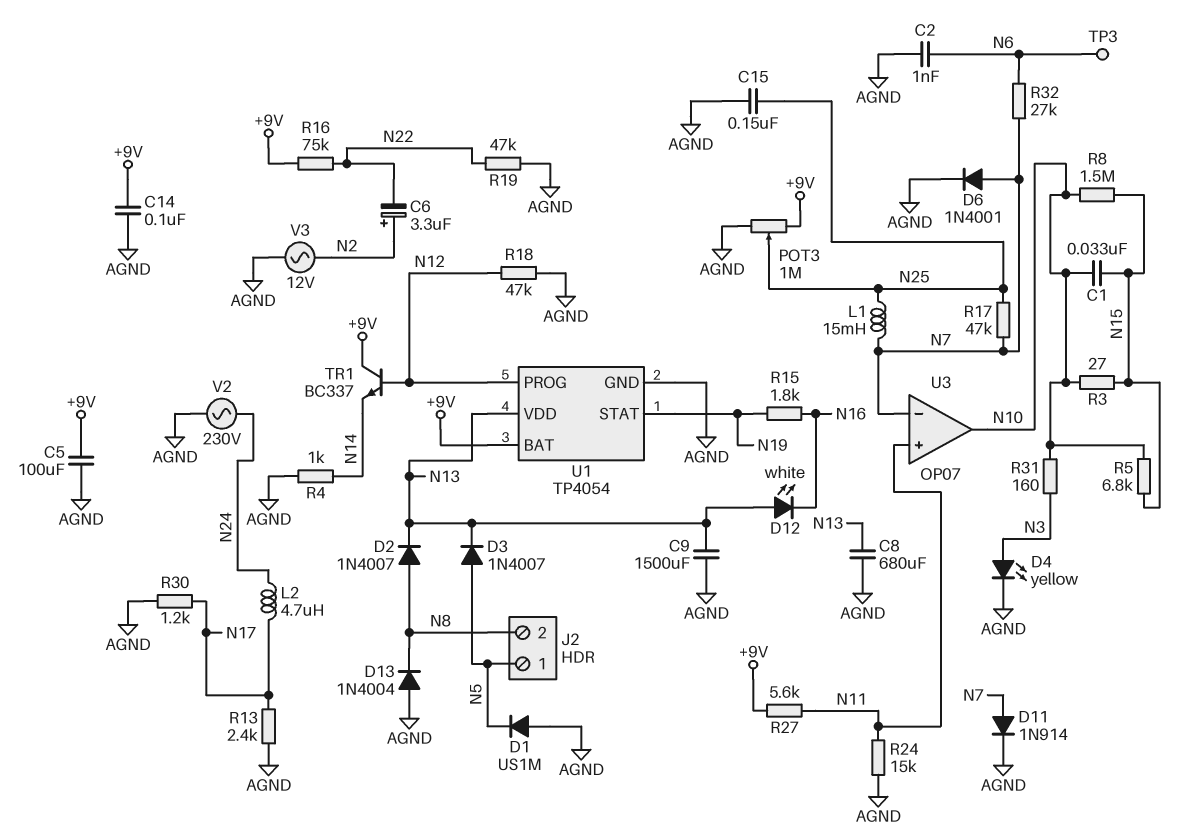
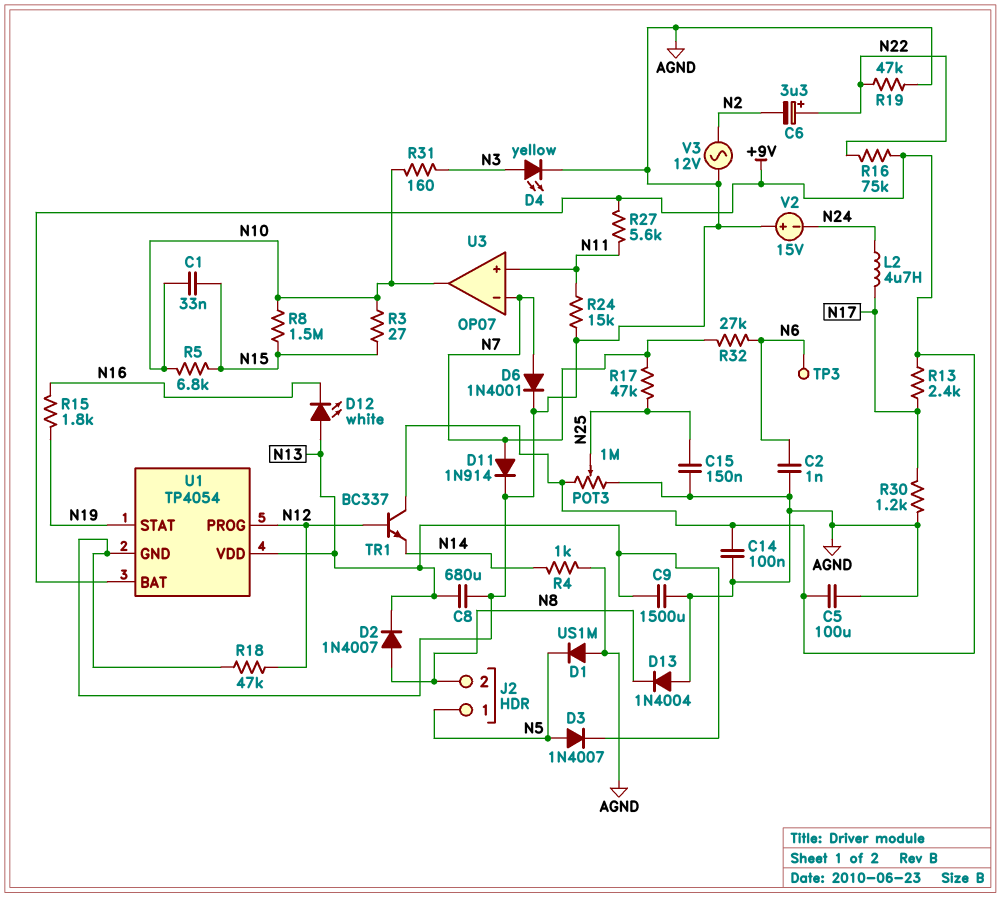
C6: 3.3uF (plus N2, minus N22) -> 3.3uF (plus N22, minus N2)
L1: 15mH (N7, N25) -> none
R13: 2.4k (AGND, N17) -> 2.4k (+9V, N17)
V2: AC 230V (AGND, N24) -> 15V (plus AGND, minus N24)

